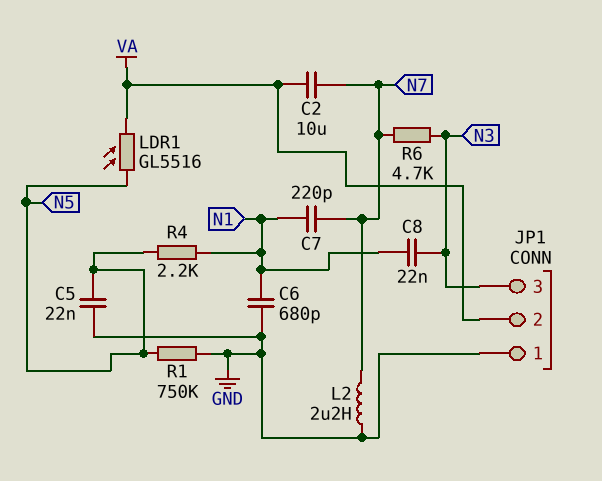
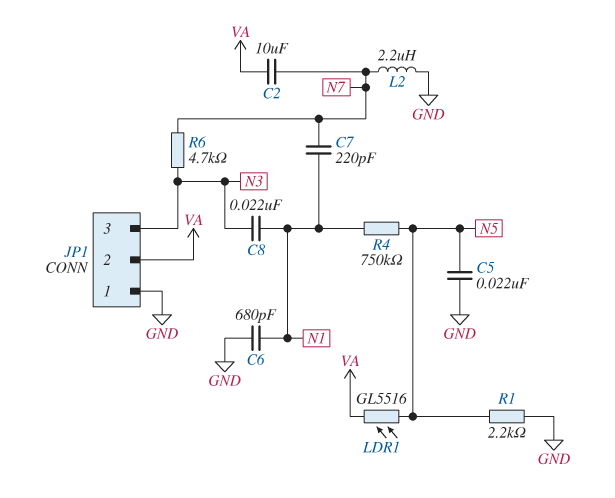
R1: 750k (GND, N5) -> 2.2k (GND, N5)
R4: 2.2k (N1, N5) -> 750k (N1, N5)

